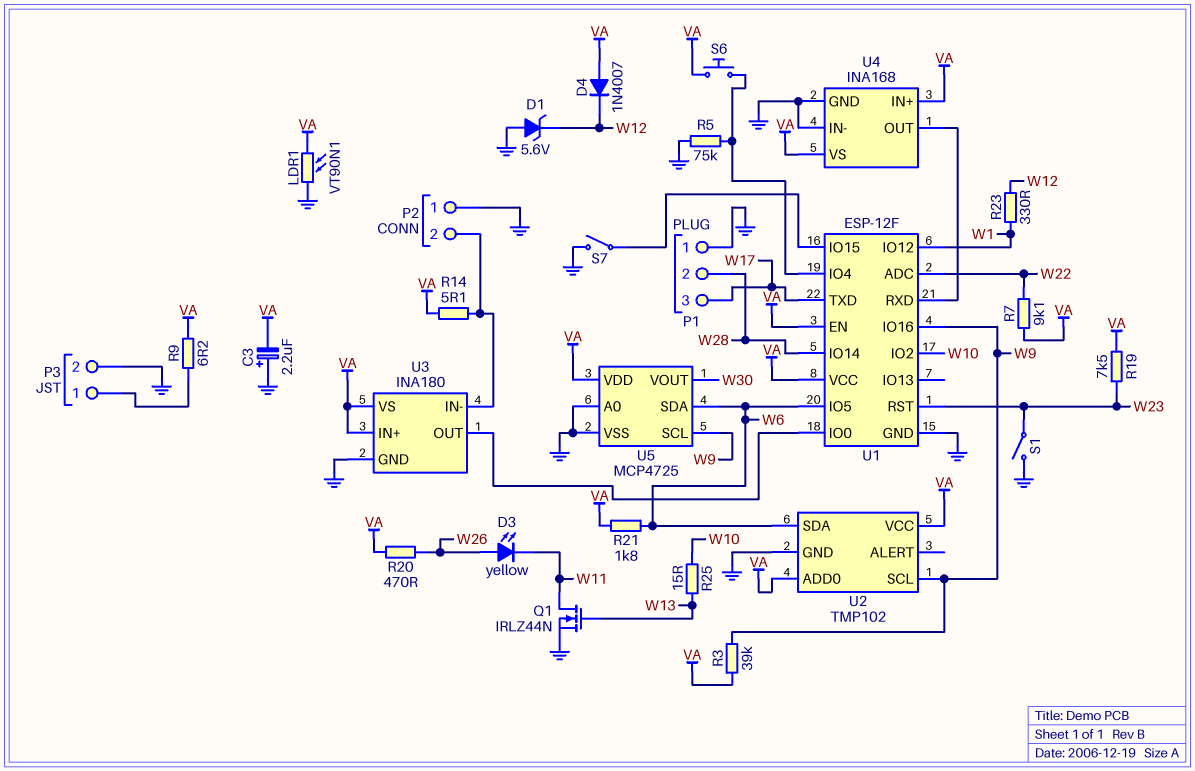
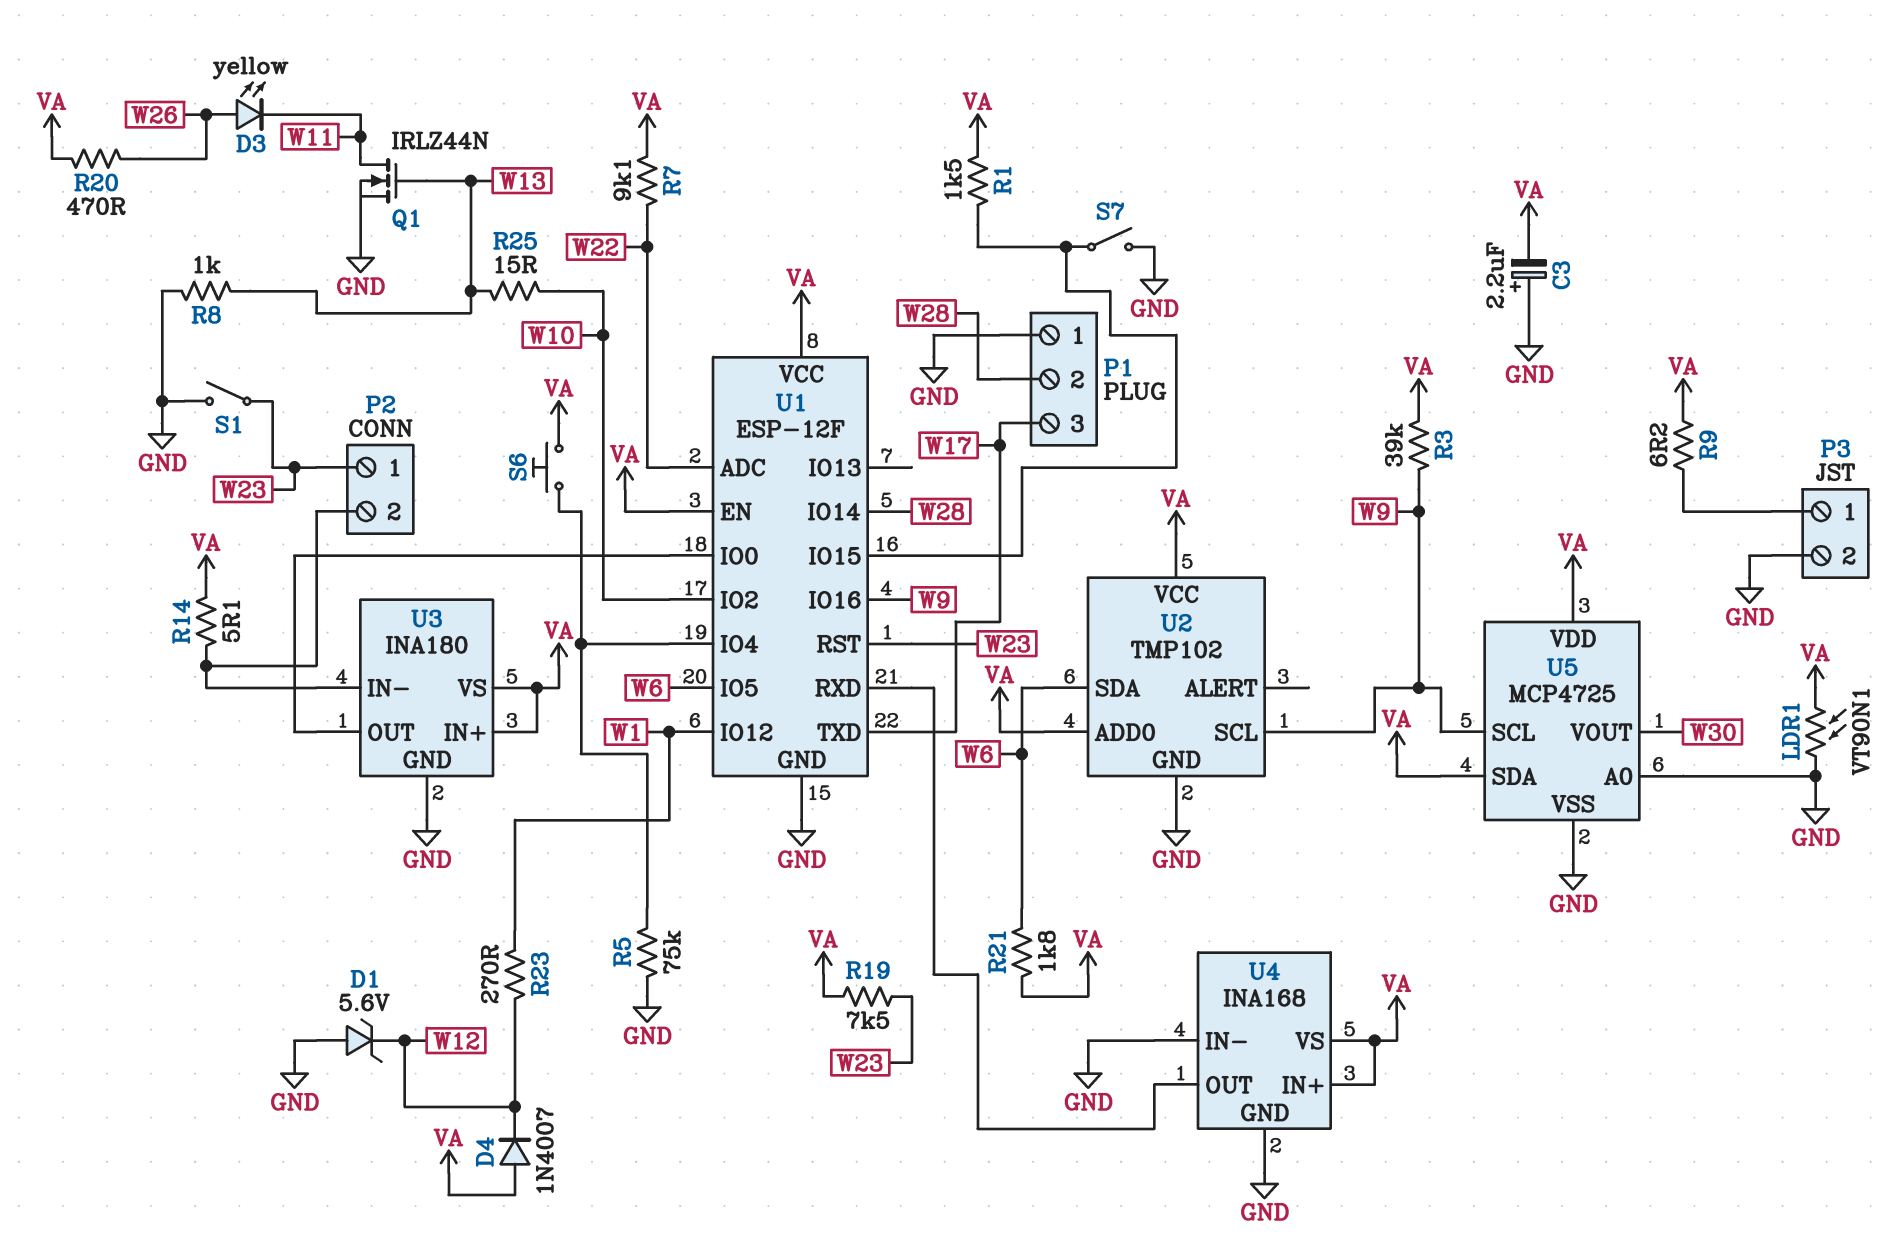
P2 pin 1: GND -> W23
R1: none -> 1.5k (U1/IO15, VA)
R8: none -> 1k (GND, W13)
R23: 330 (W1, W12) -> 270 (W1, W12)
U5 pin SDA: W6 -> VA

